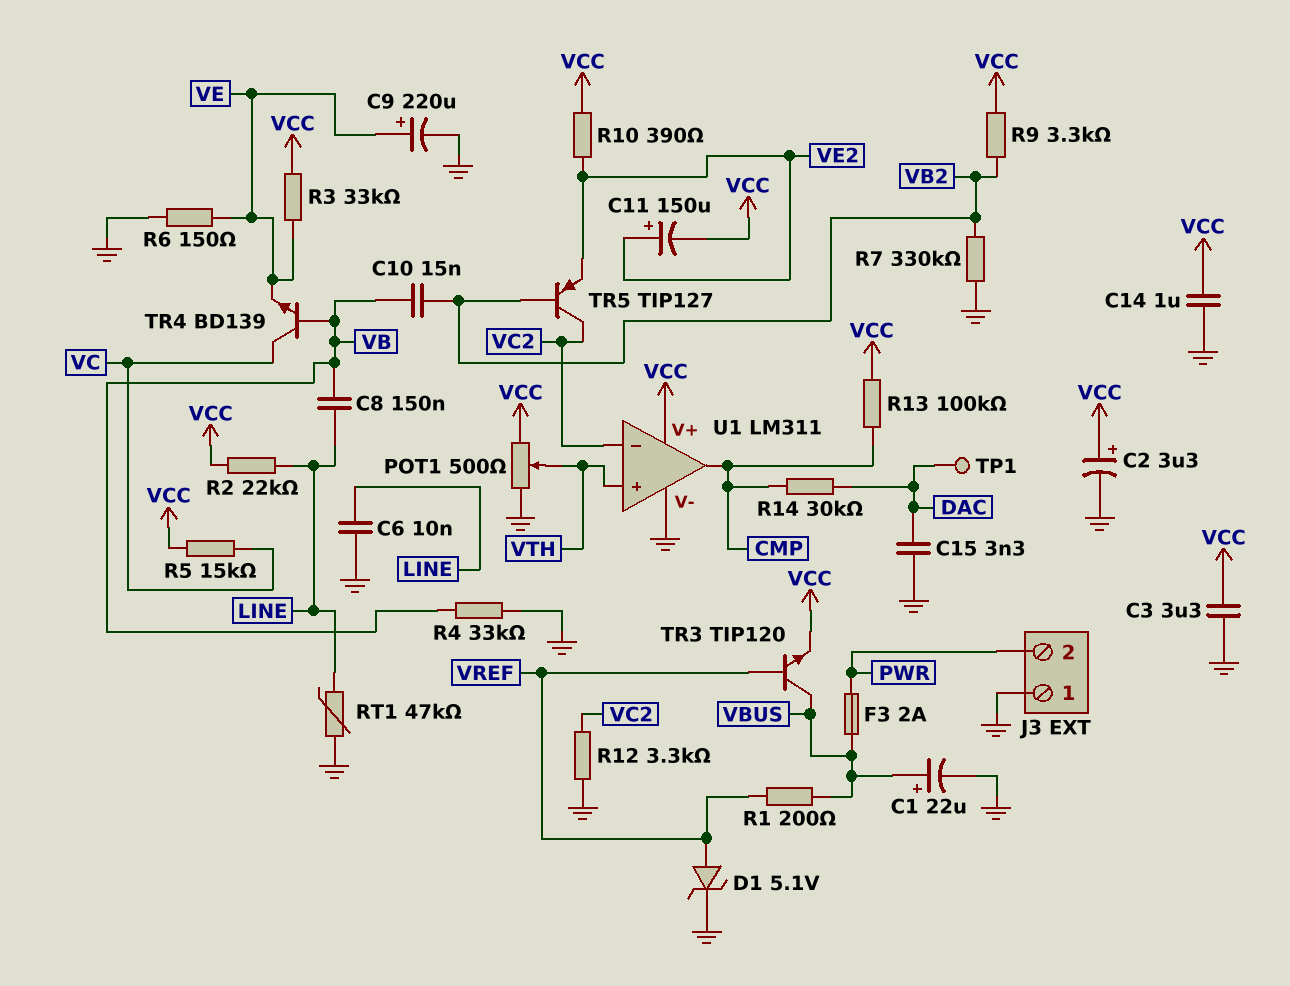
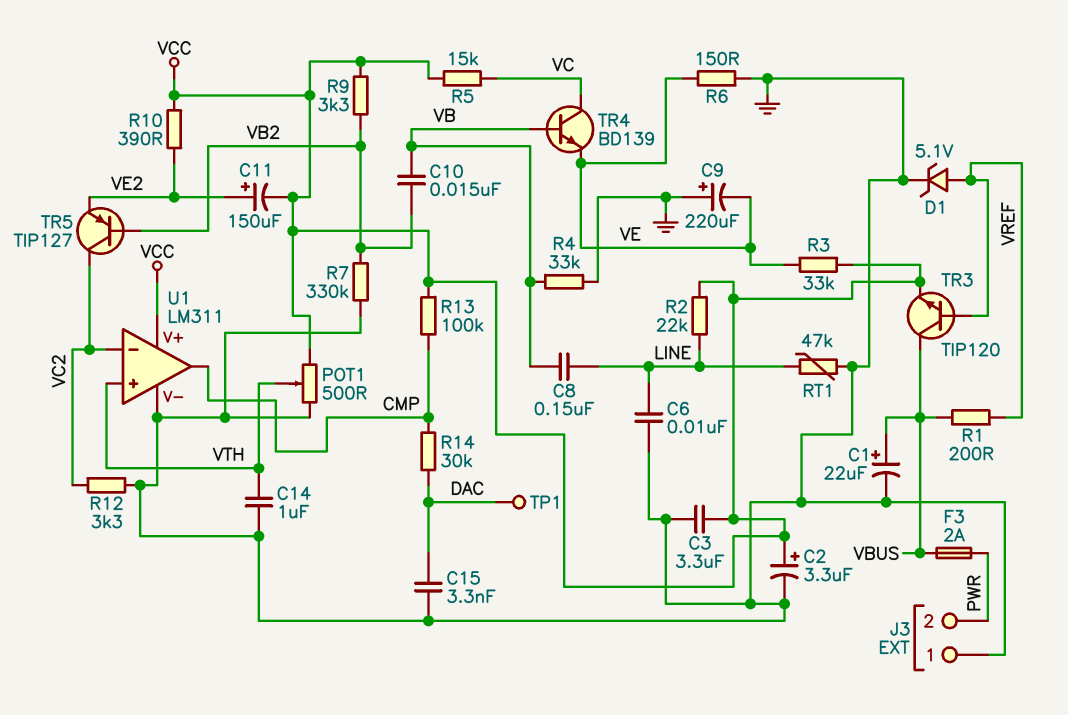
C9: 220uF (plus VE, minus GND) -> 220uF (plus GND, minus VE)
C14: 1uF (GND, VCC) -> 1uF (GND, VTH)

